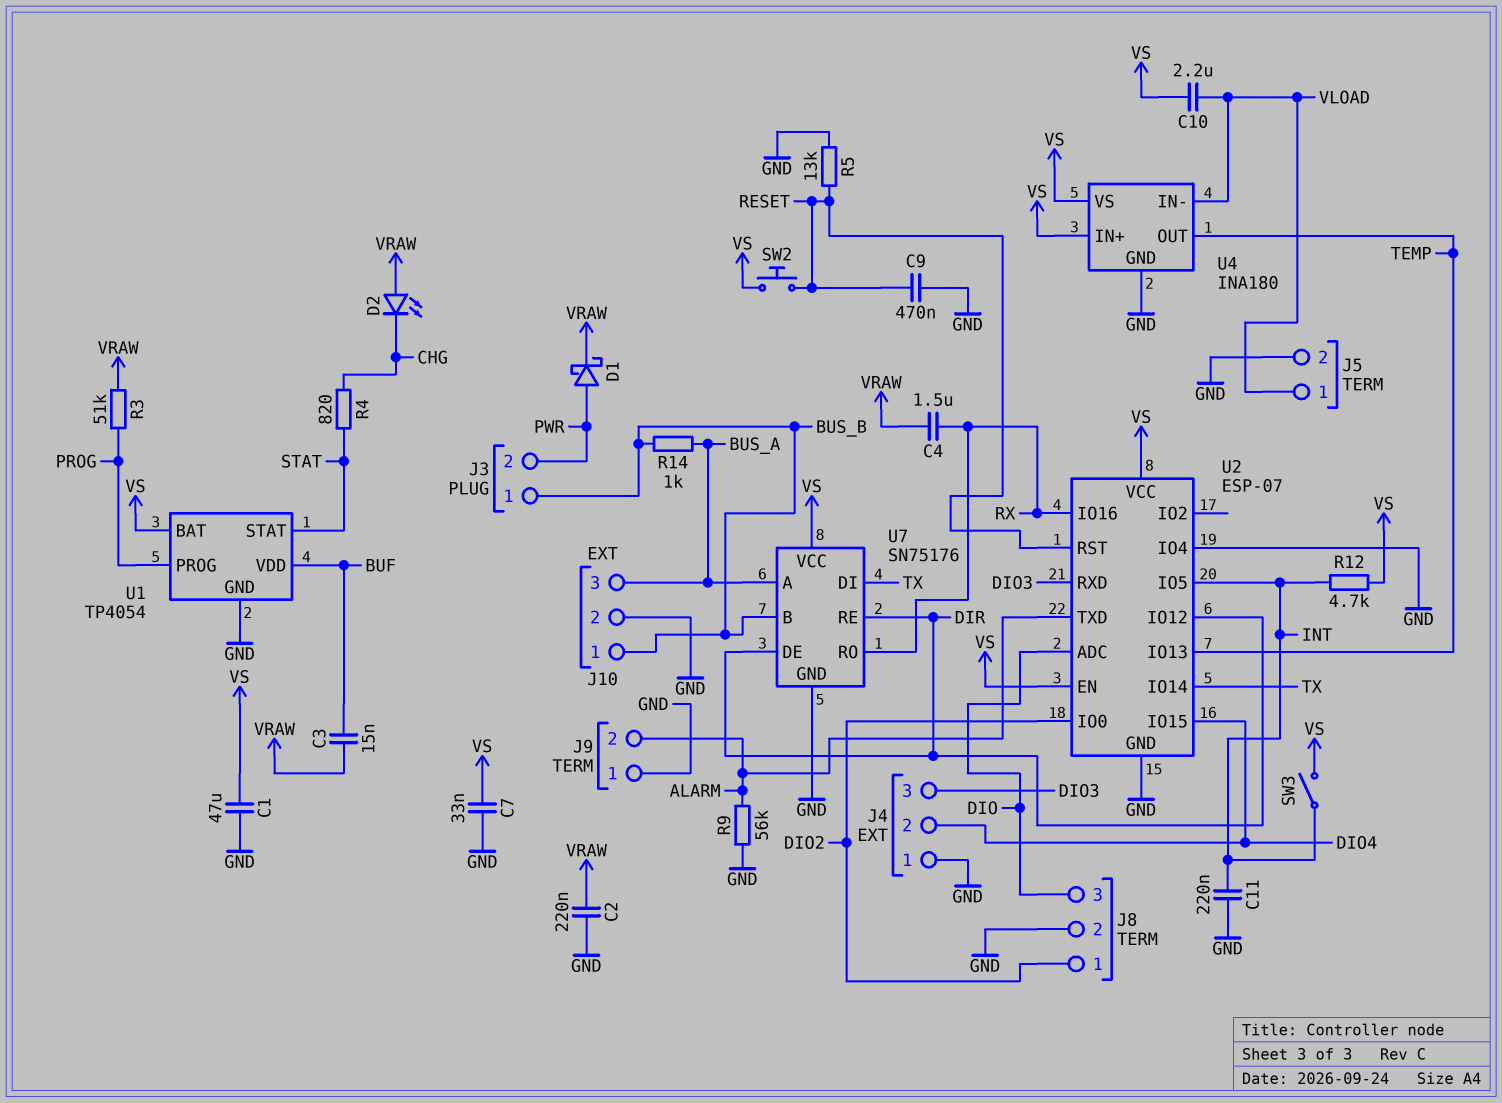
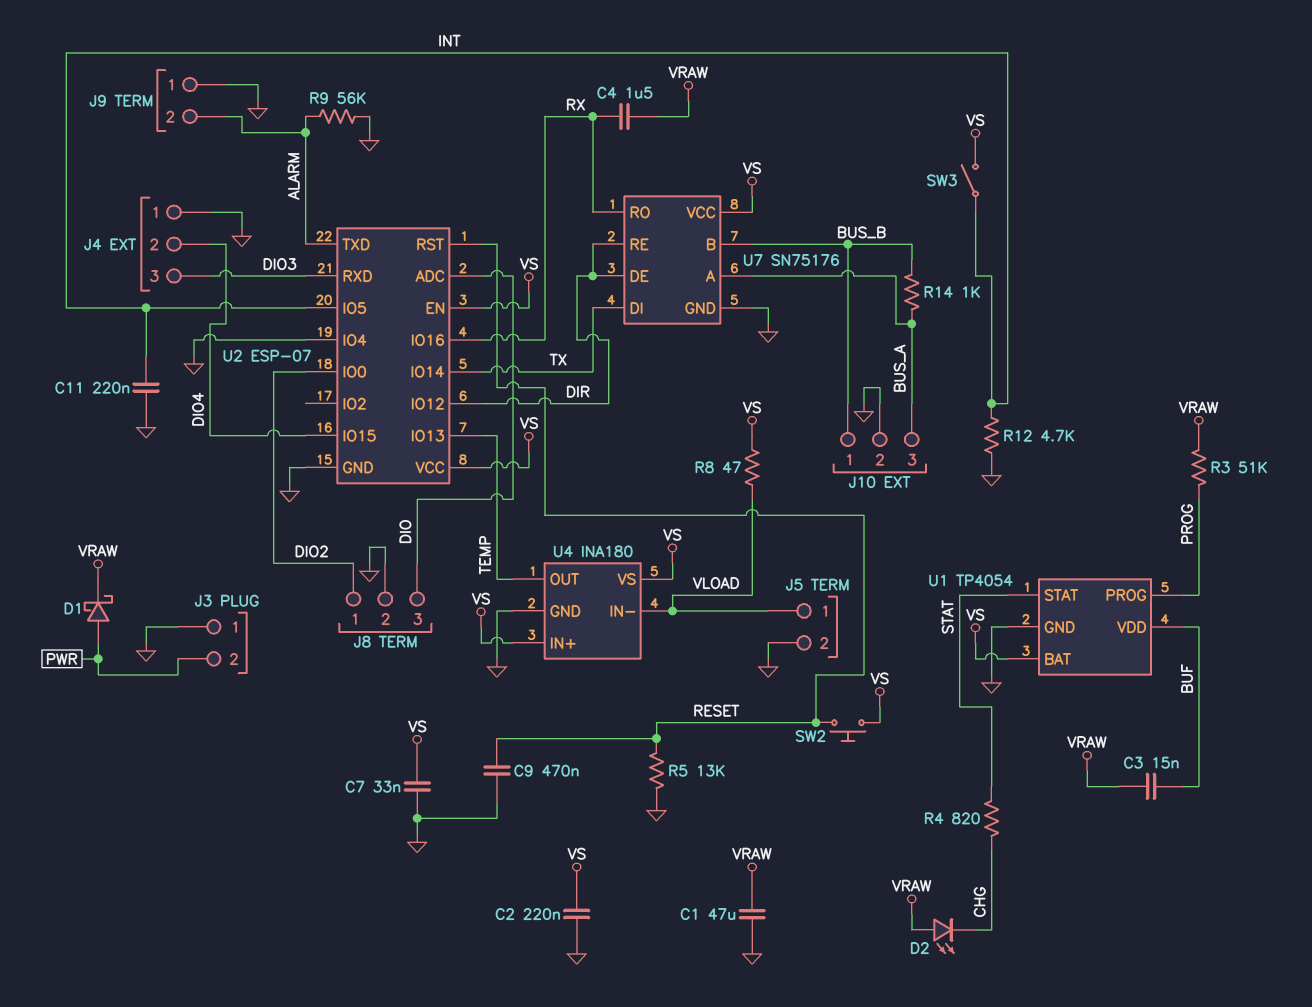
C1: 47uF (GND, VS) -> 47uF (GND, VRAW)
C2: 220nF (GND, VRAW) -> 220nF (GND, VS)
C10: 2.2uF (VLOAD, VS) -> none
J3 pin 1: BUS_B -> GND
R8: none -> 47 (VLOAD, VS)
R12: 4.7k (INT, VS) -> 4.7k (GND, INT)

